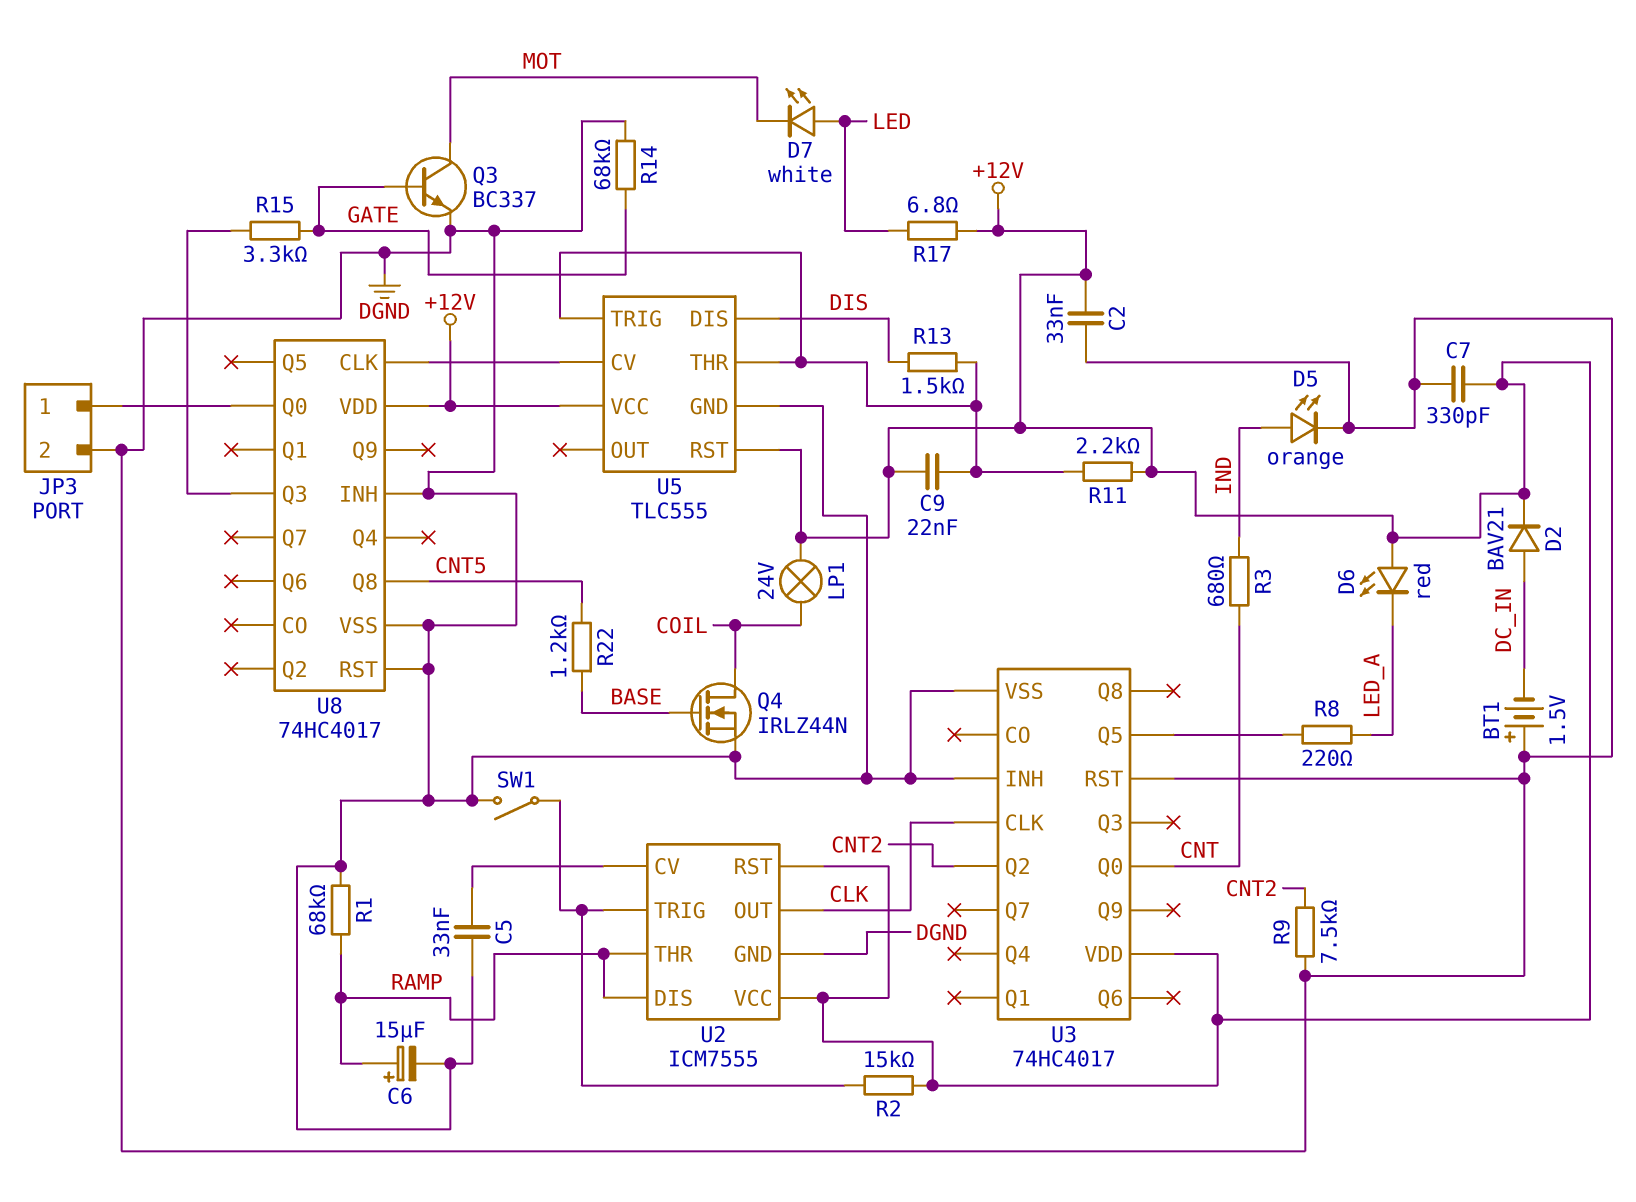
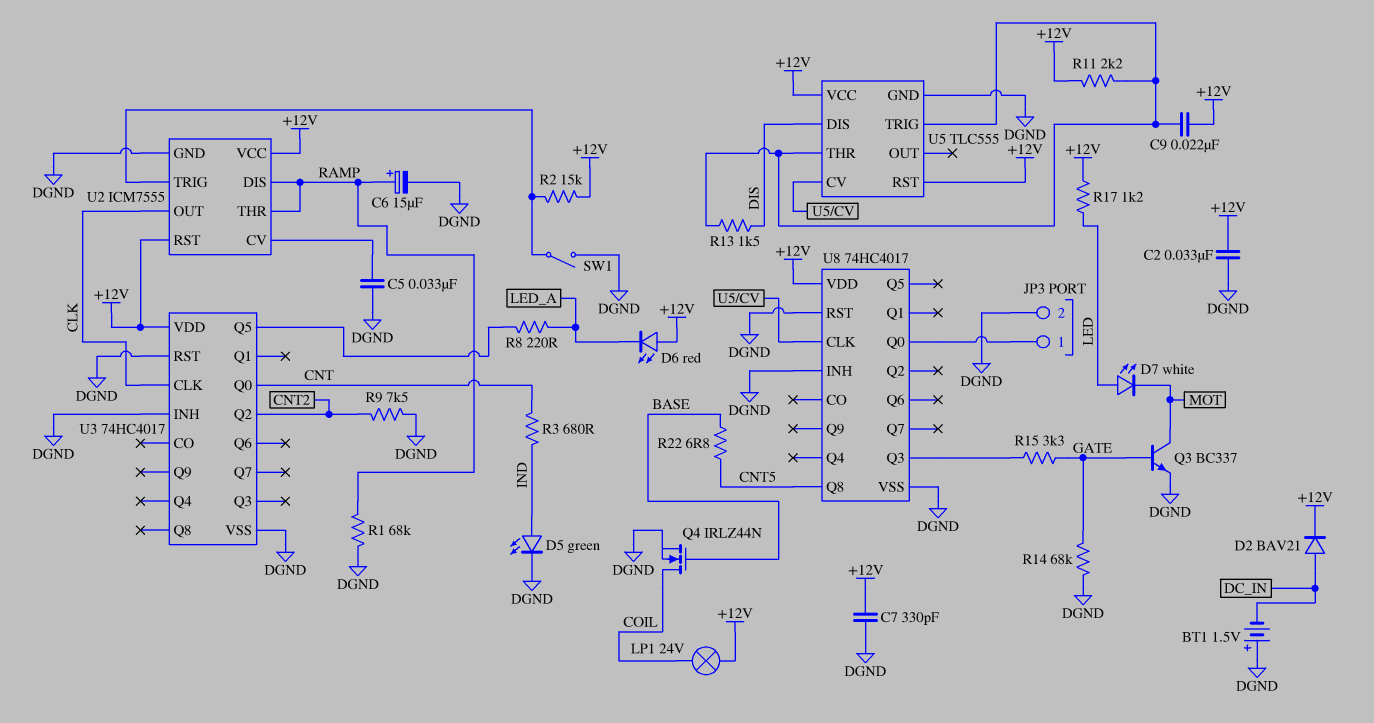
D5: LED orange (A IND, K DGND) -> LED green (A IND, K DGND)
R17: 6.8 (+12V, LED) -> 1.2k (+12V, LED)
R22: 1.2k (BASE, CNT5) -> 6.8 (BASE, CNT5)

